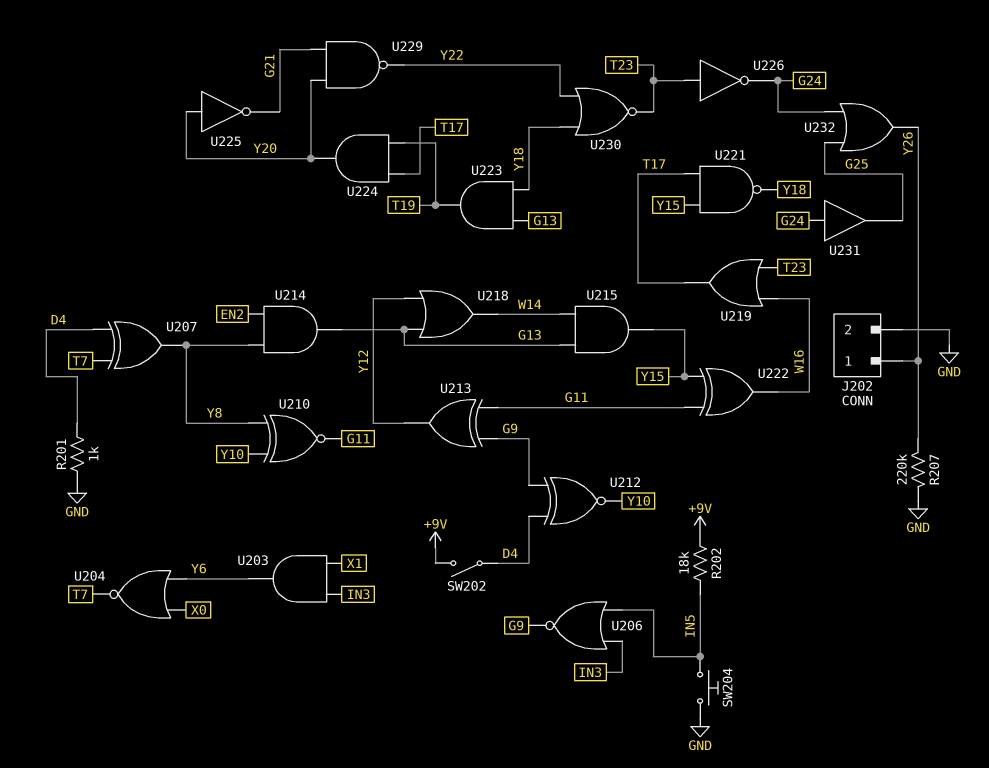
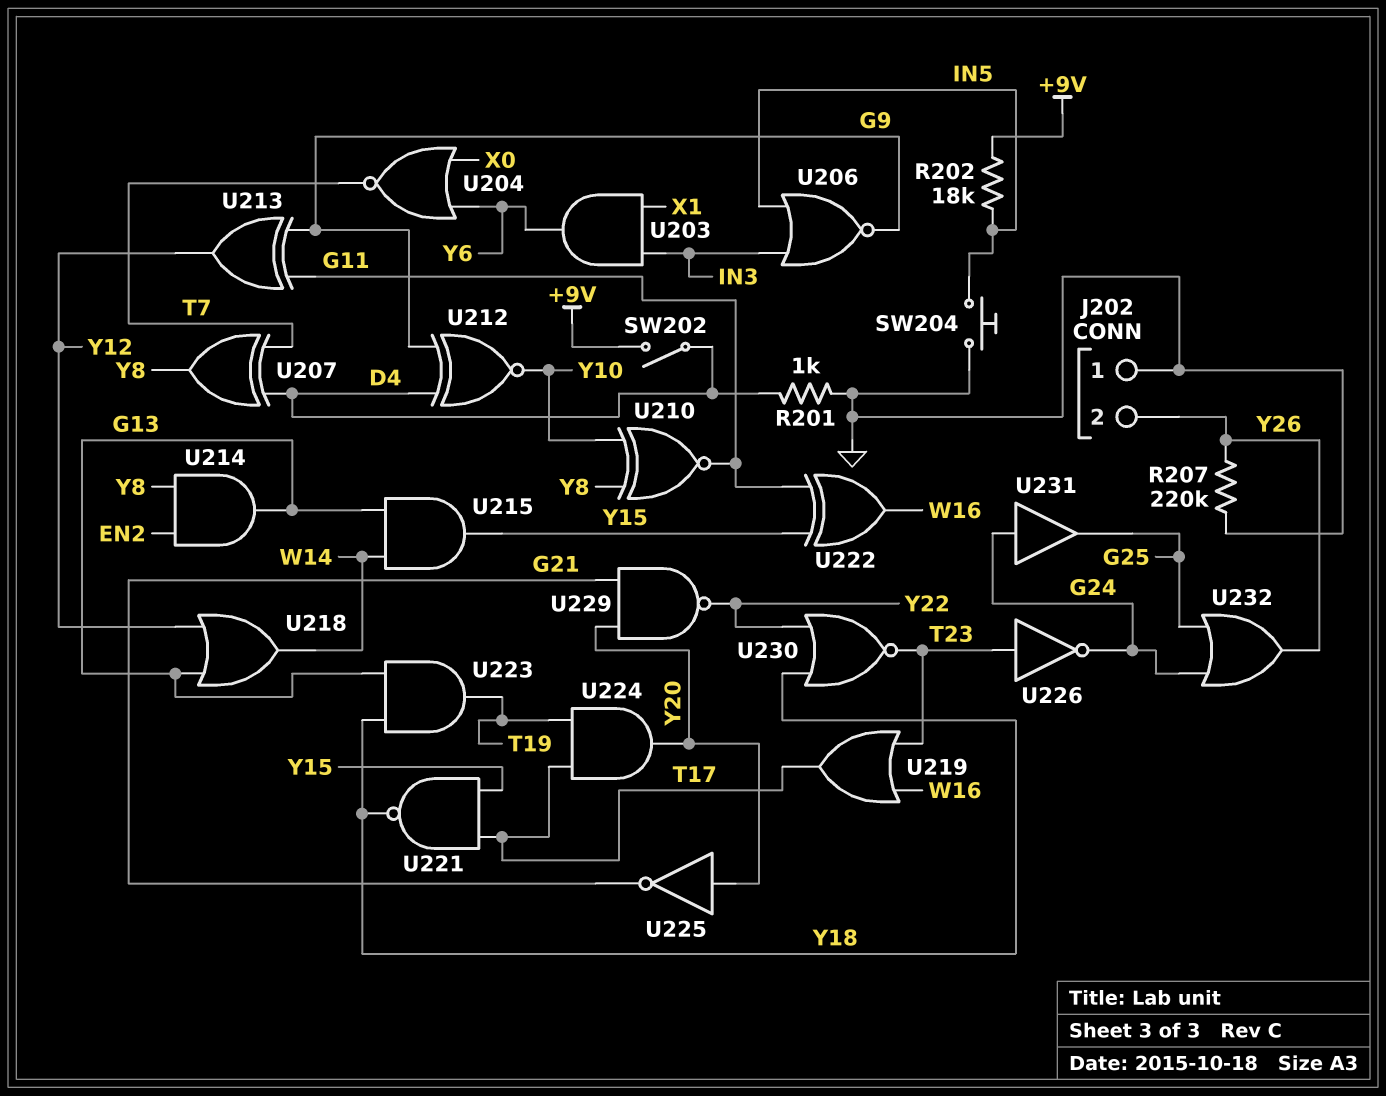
J202 pin 1: Y26 -> GND
J202 pin 2: GND -> Y26

